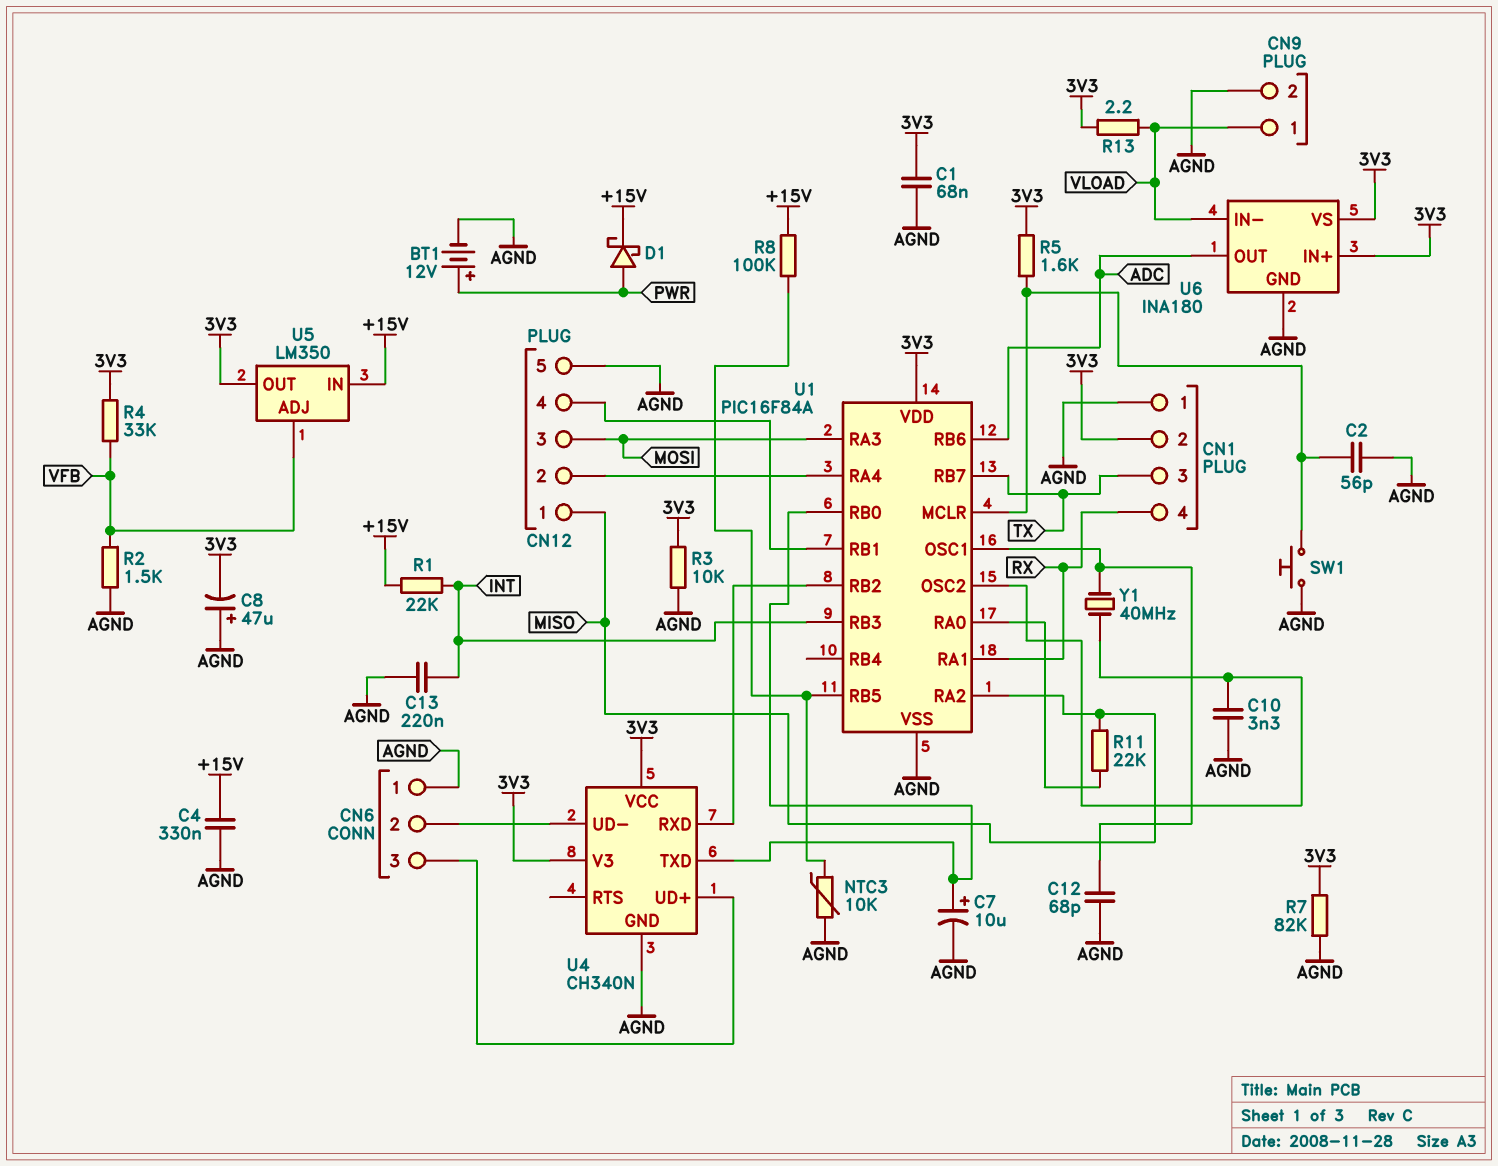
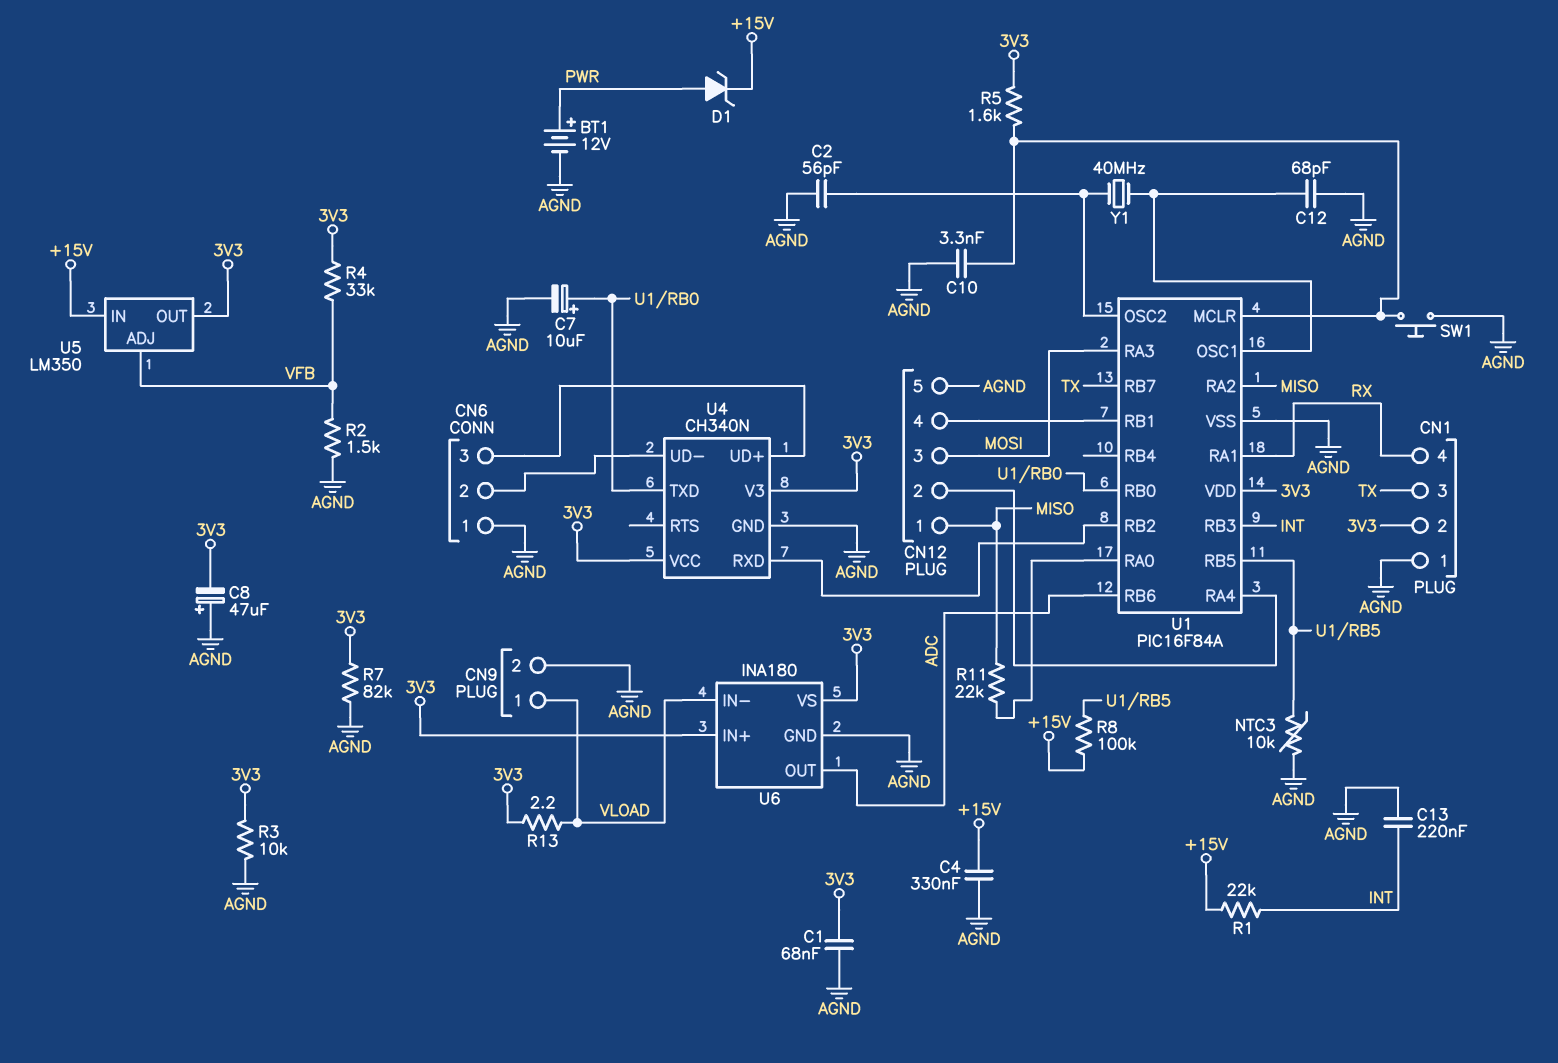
C2: 56pF (AGND, U1/MCLR) -> 56pF (AGND, U1/OSC2)
C10: 3.3nF (AGND, U1/OSC2) -> 3.3nF (AGND, U1/MCLR)
D1: schottky (A PWR, K +15V) -> zener (A PWR, K +15V)

